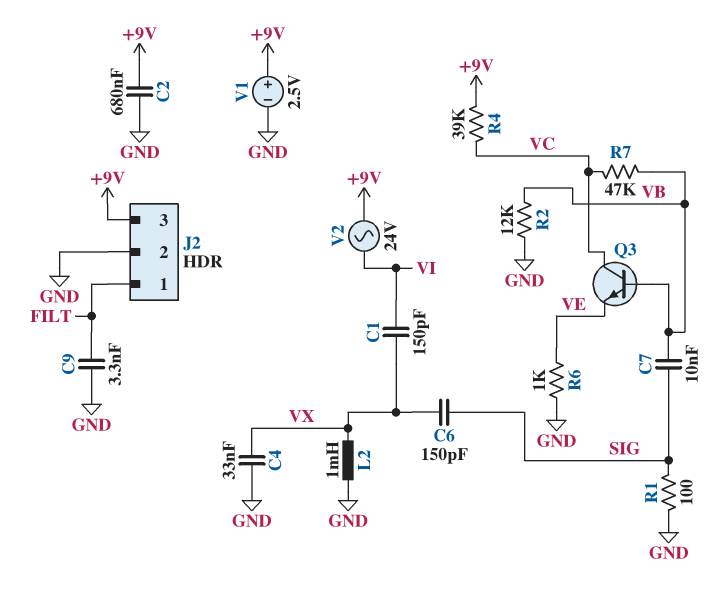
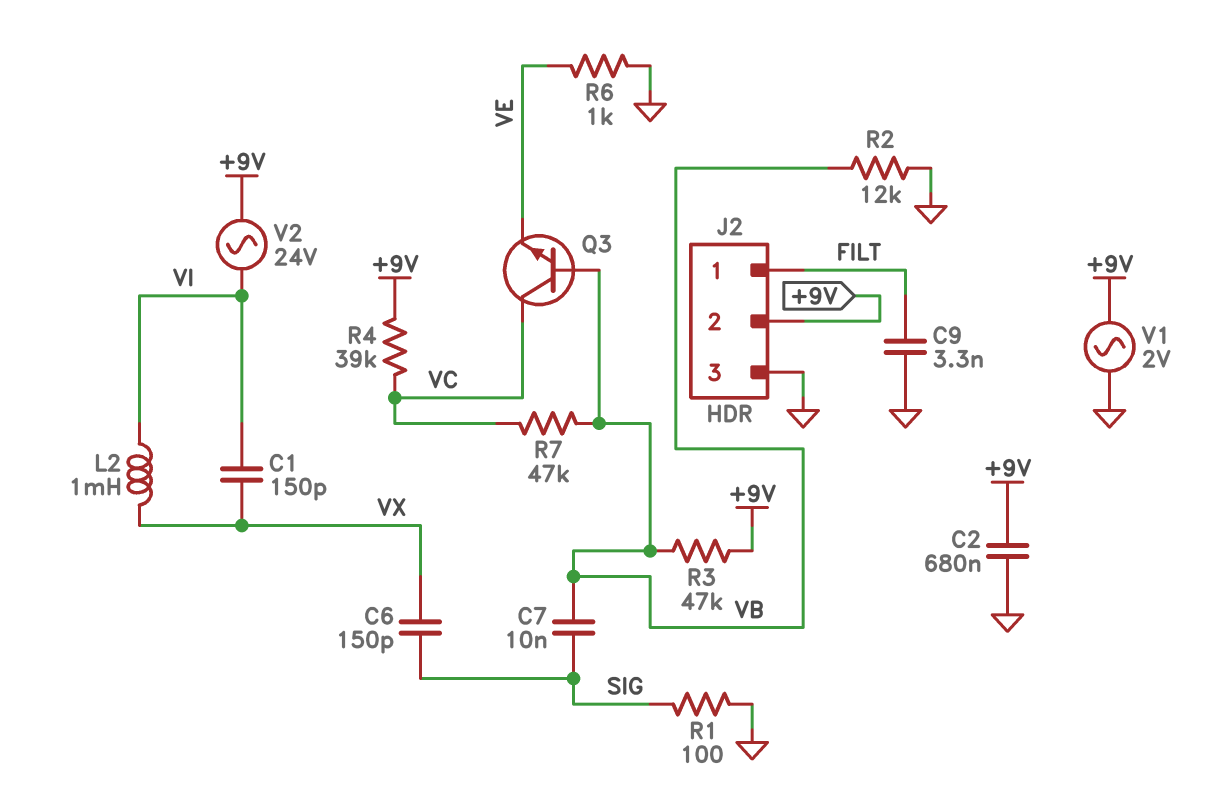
C4: 33nF (GND, VX) -> none
J2 pin 2: GND -> +9V
J2 pin 3: +9V -> GND
L2: 1mH (GND, VX) -> 1mH (VI, VX)
R3: none -> 47k (+9V, VB)
V1: 2.5V (plus +9V, minus GND) -> AC 2V (+9V, GND)

